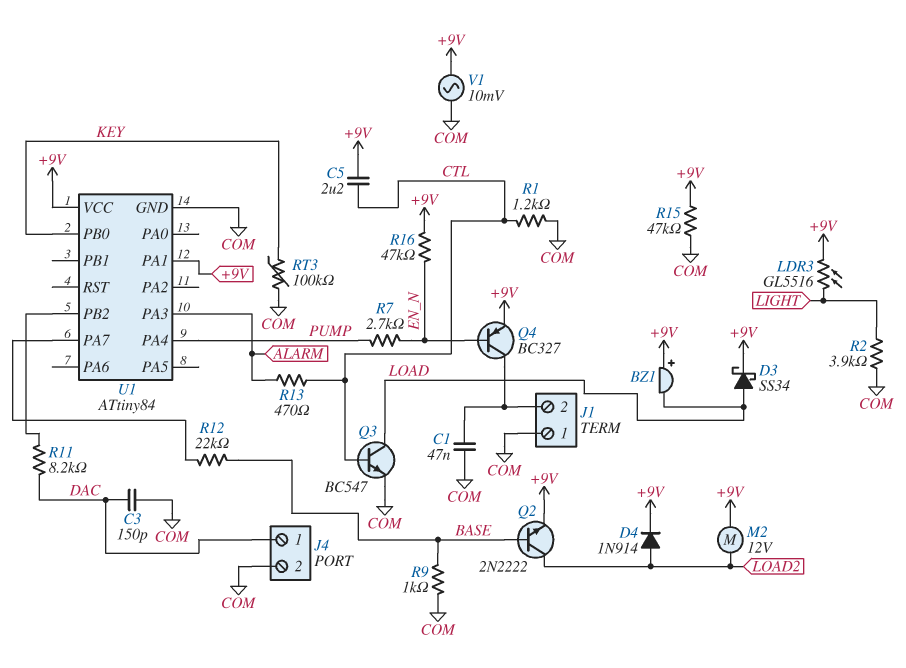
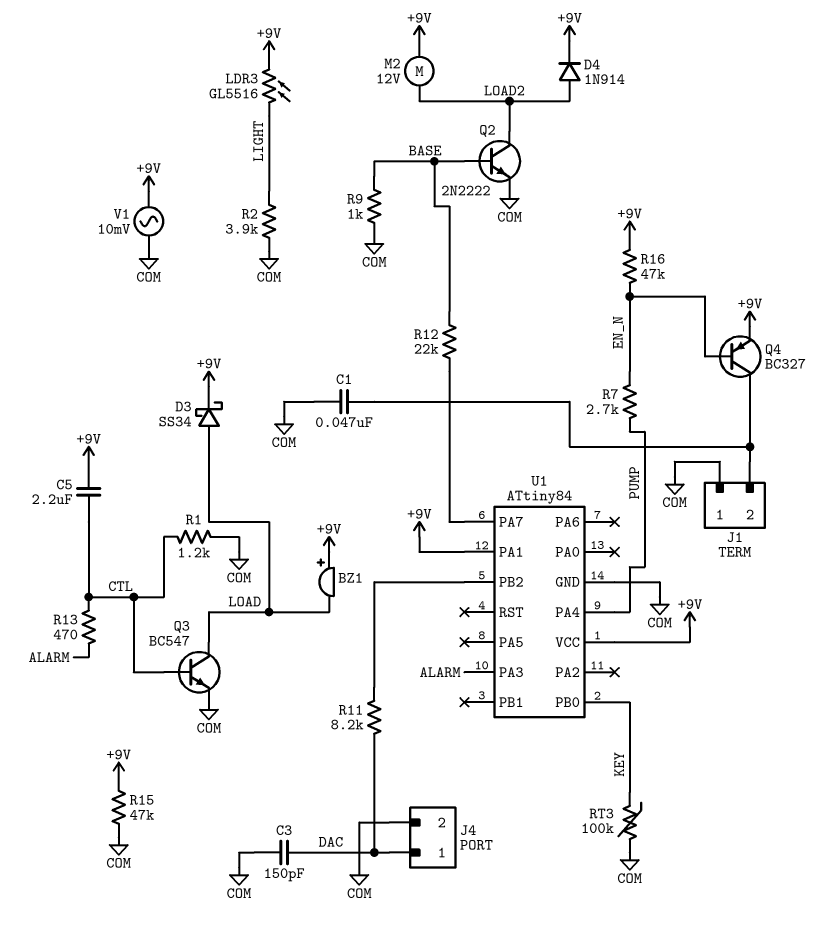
Q2: NPN 2N2222 (B BASE, C LOAD2, E +9V) -> NPN 2N2222 (B BASE, C LOAD2, E COM)

